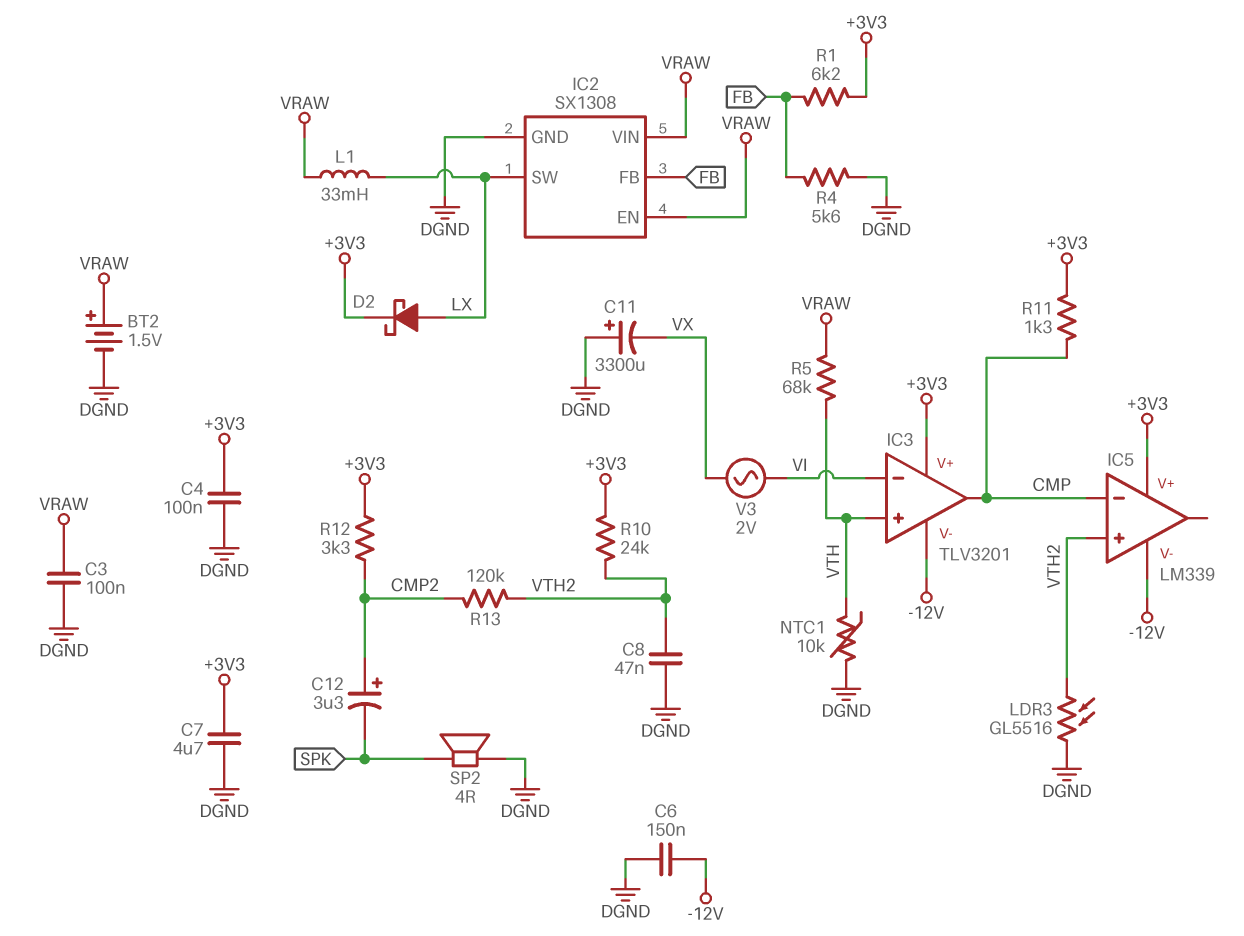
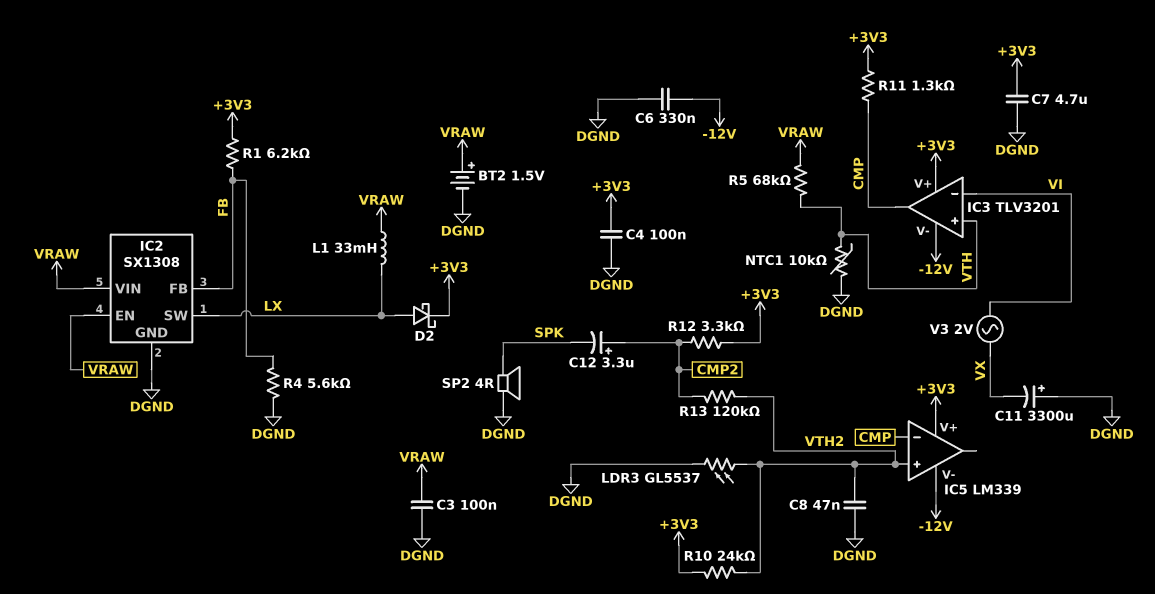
C6: 150nF (-12V, DGND) -> 330nF (-12V, DGND)
LDR3: GL5516 (DGND, VTH2) -> GL5537 (DGND, VTH2)

